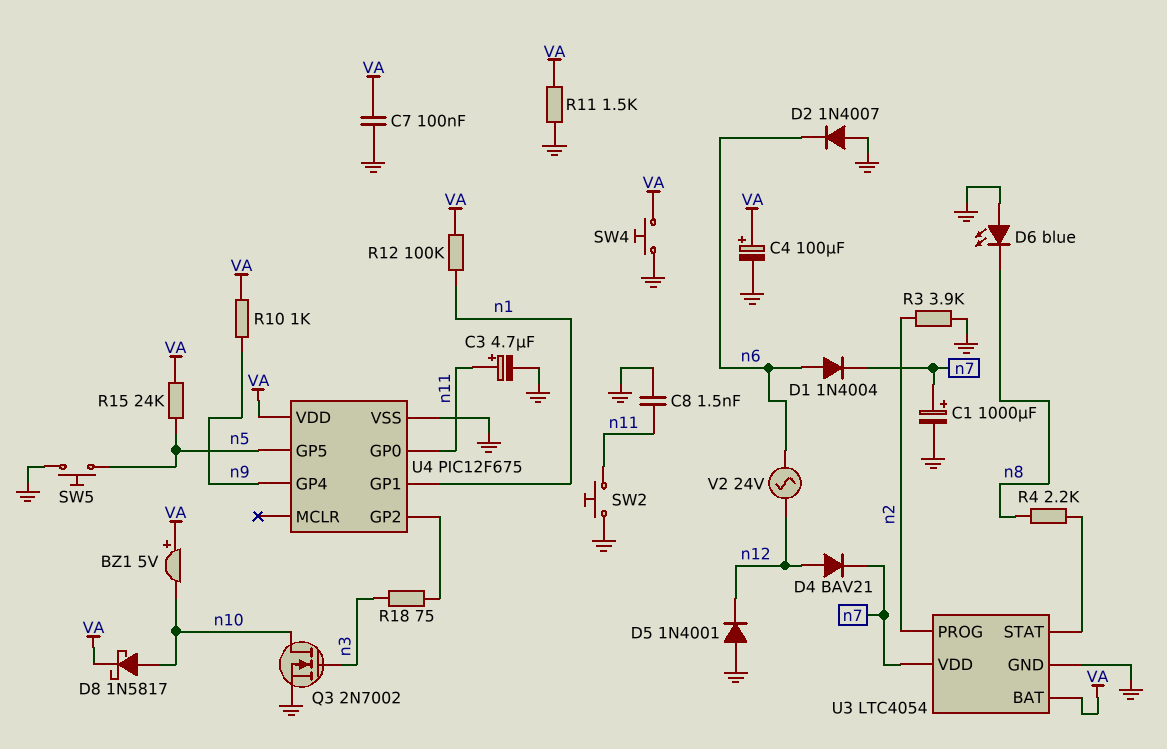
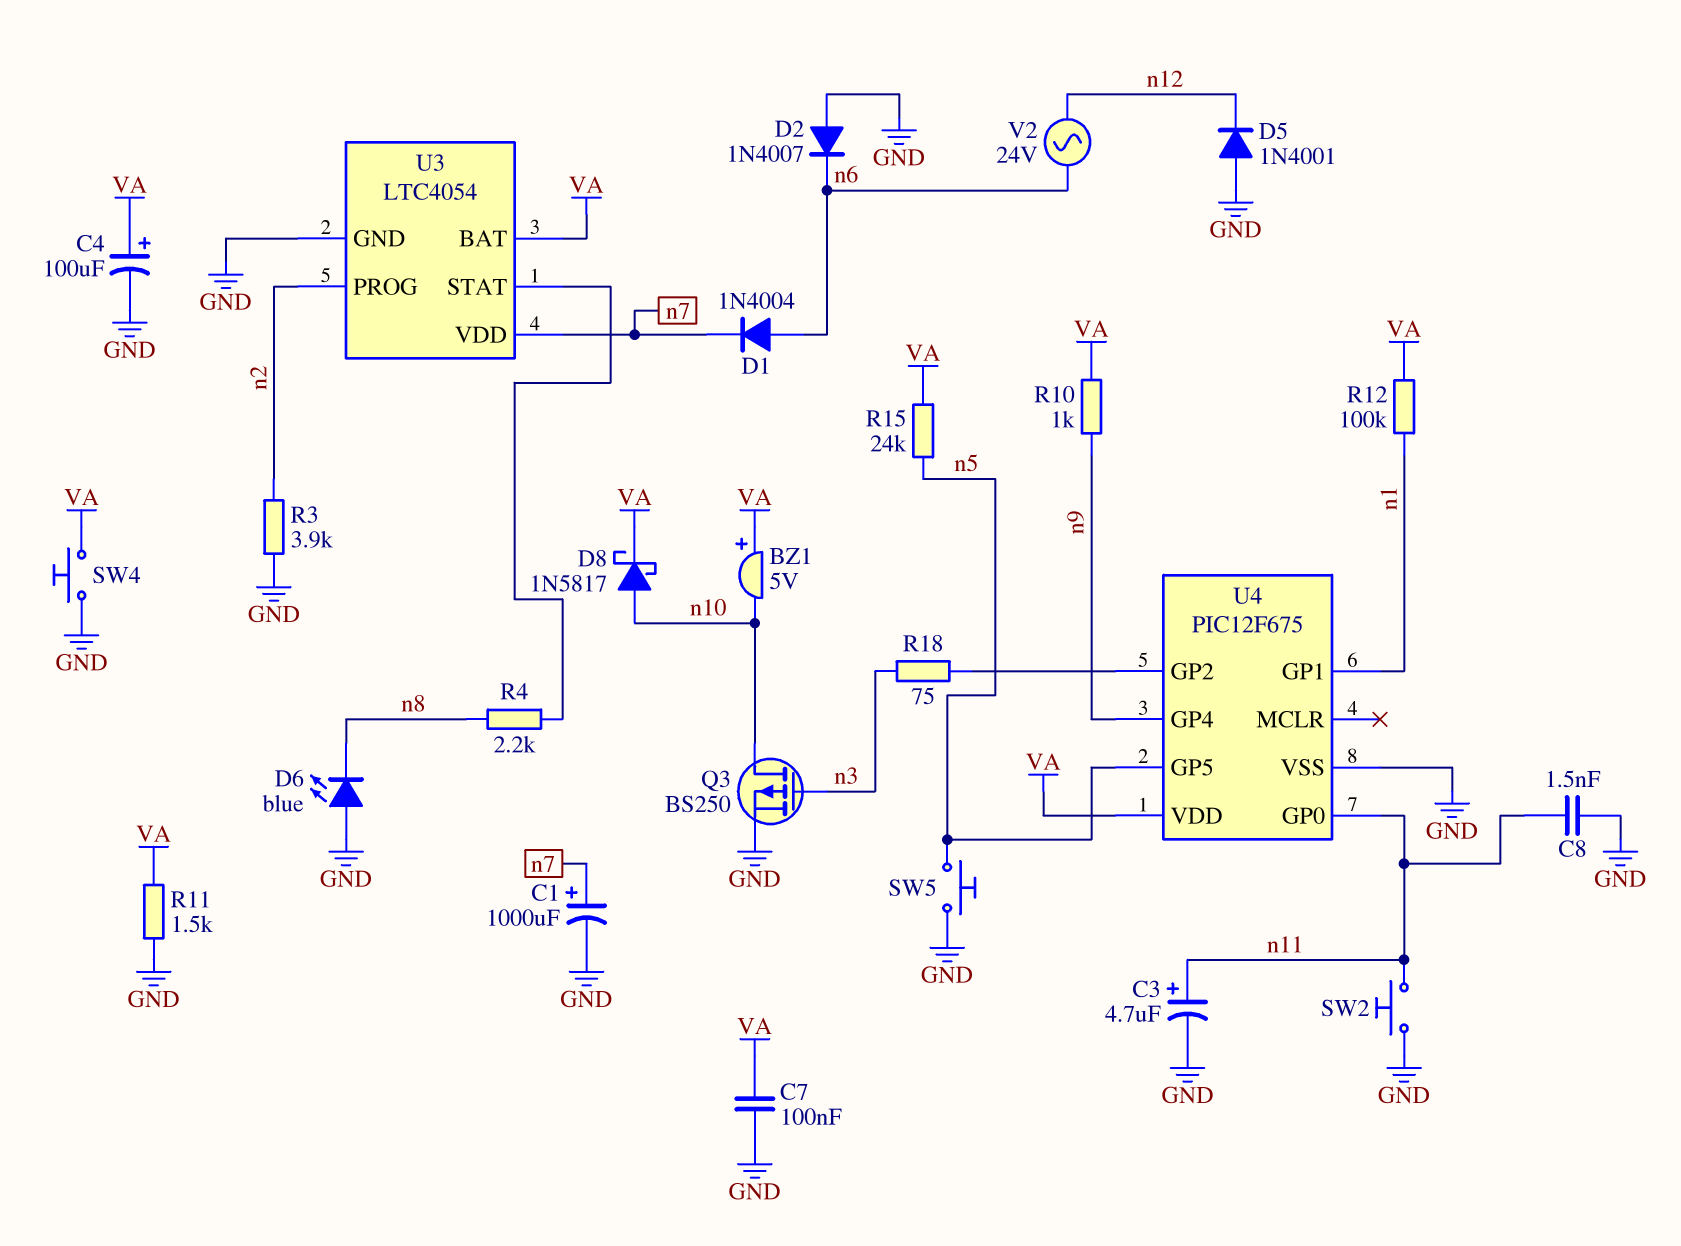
D4: diode BAV21 (A n12, K n7) -> none
Q3: NMOS 2N7002 (G n3, D n10, S GND) -> PMOS BS250 (G n3, D n10, S GND)

